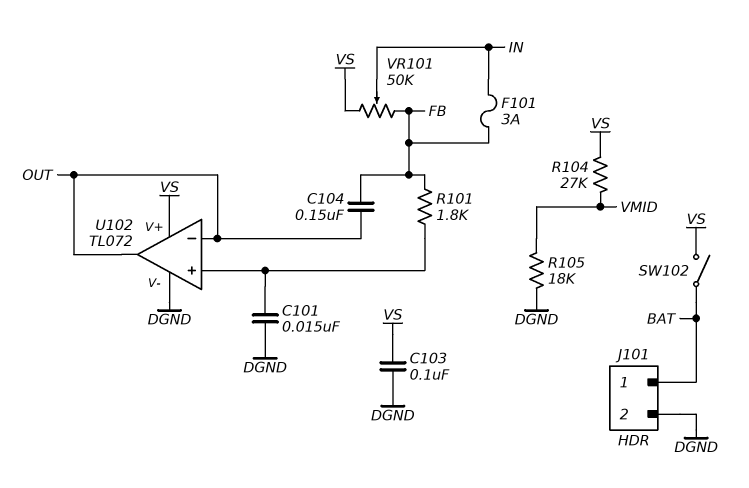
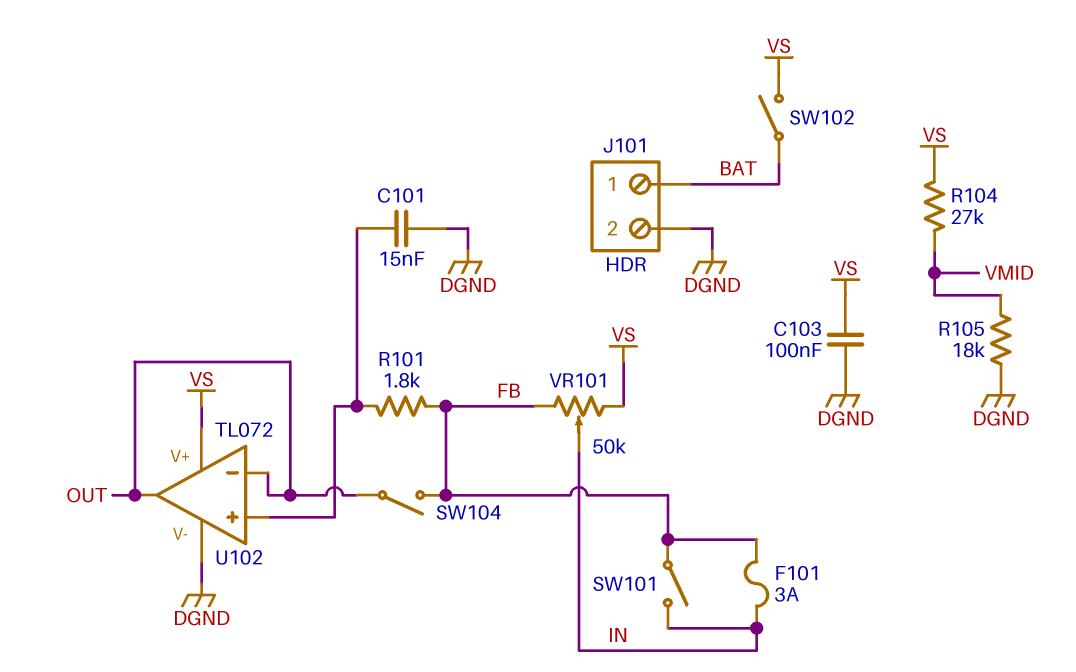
C104: 150nF (FB, OUT) -> none
SW101: none -> switch (FB, IN)
SW104: none -> switch (FB, OUT)

